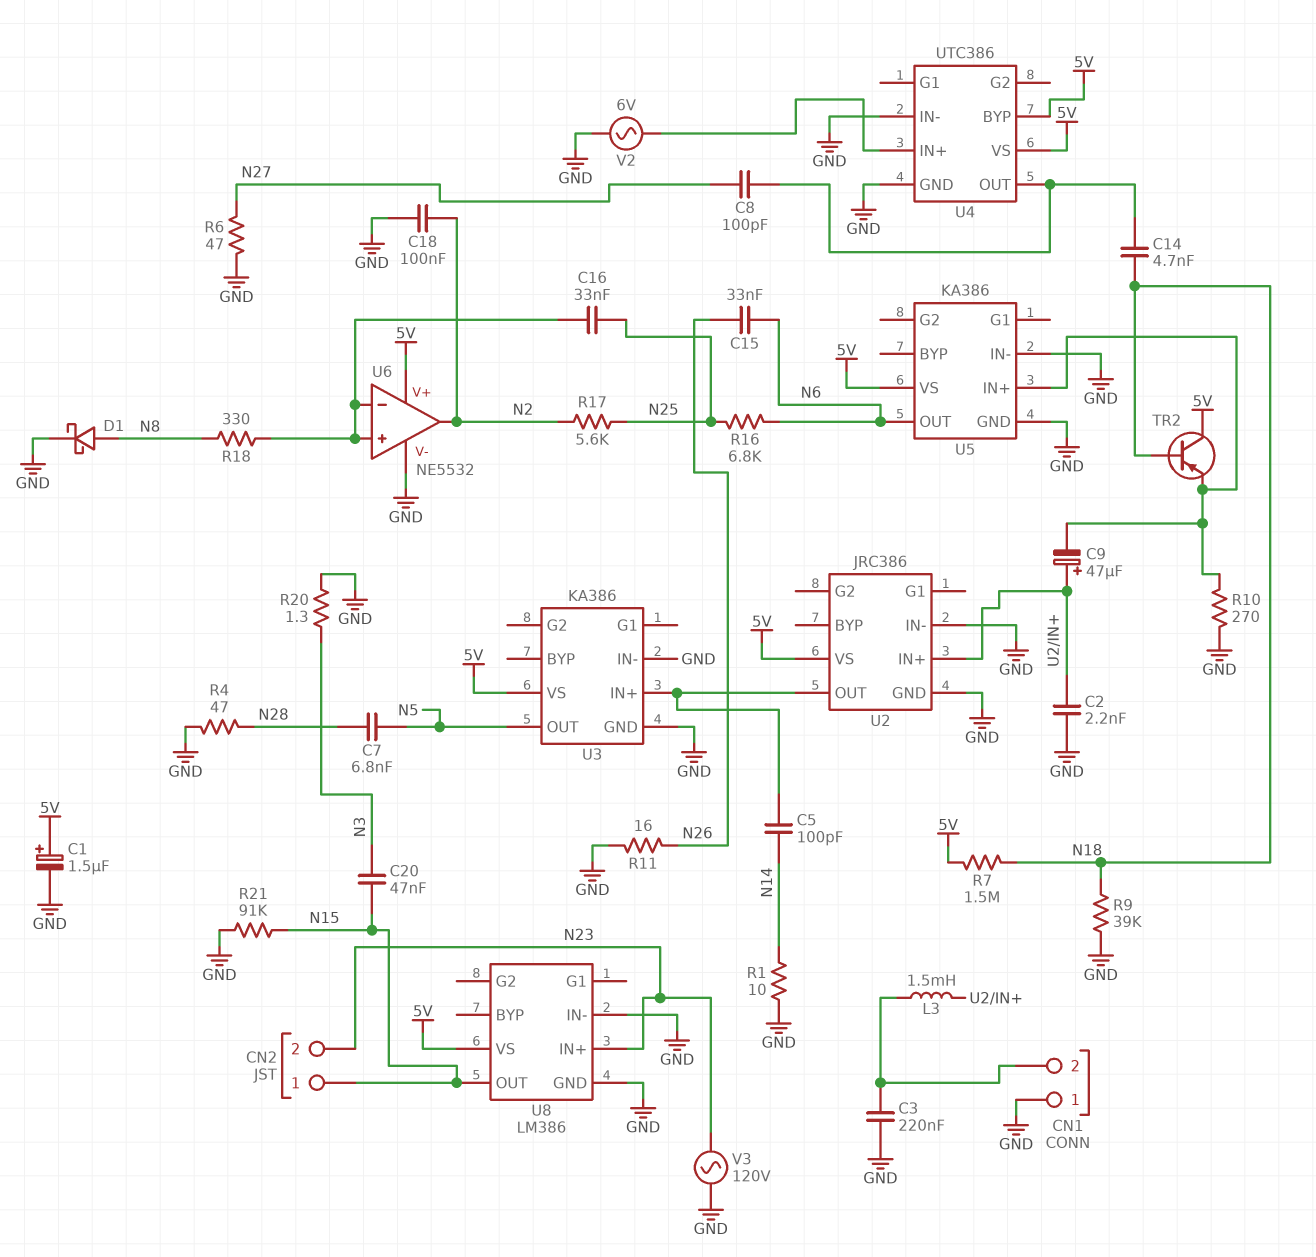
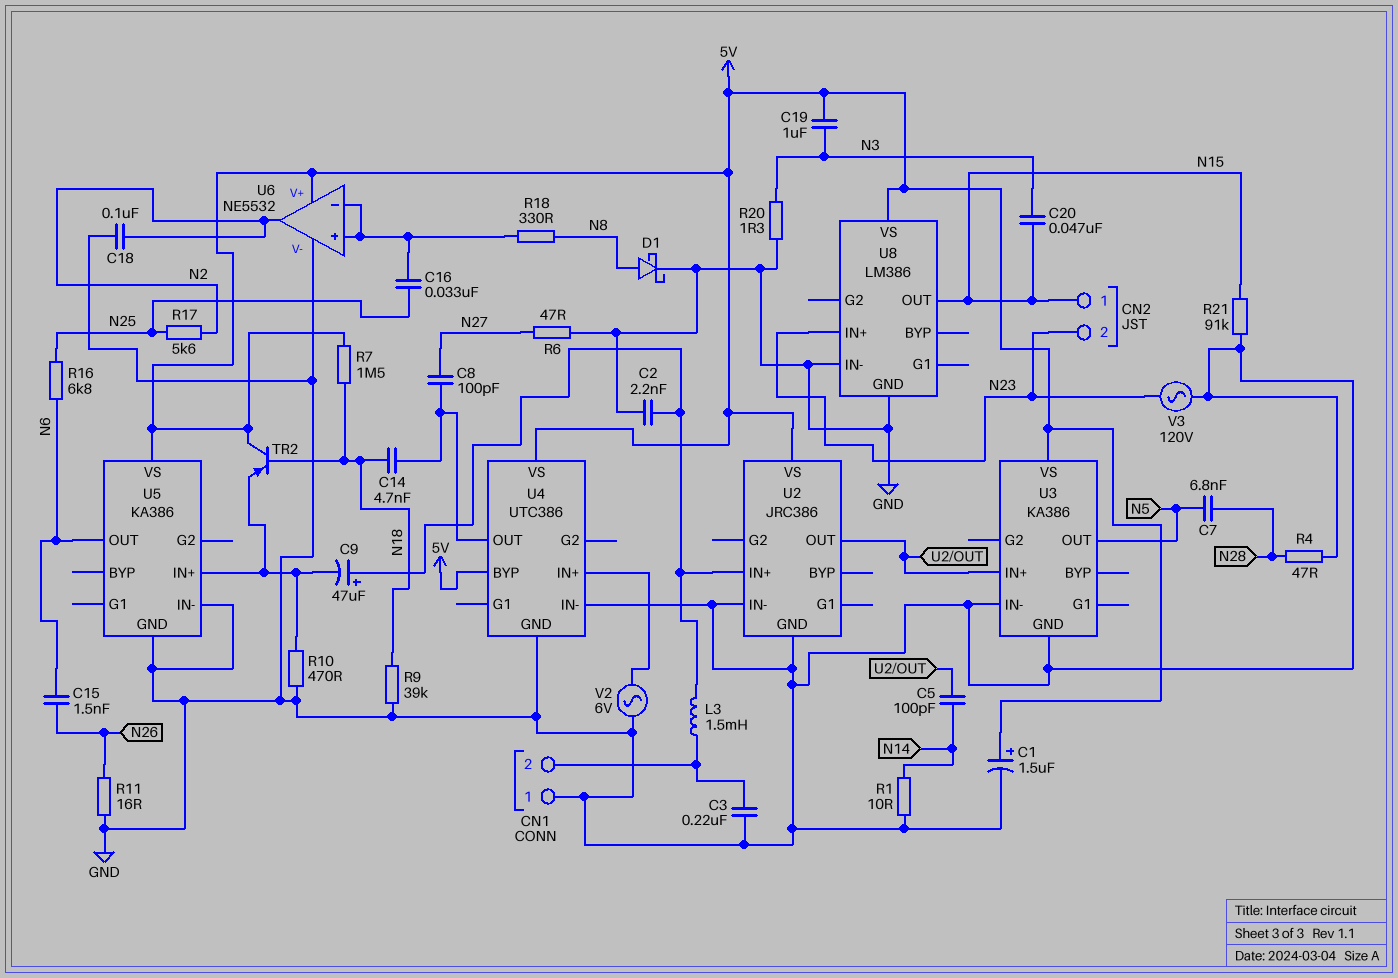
C15: 33nF (N6, N26) -> 1.5nF (N6, N26)
C19: none -> 1uF (5V, N3)
R10: 270 (GND, U5/IN+) -> 470 (GND, U5/IN+)

